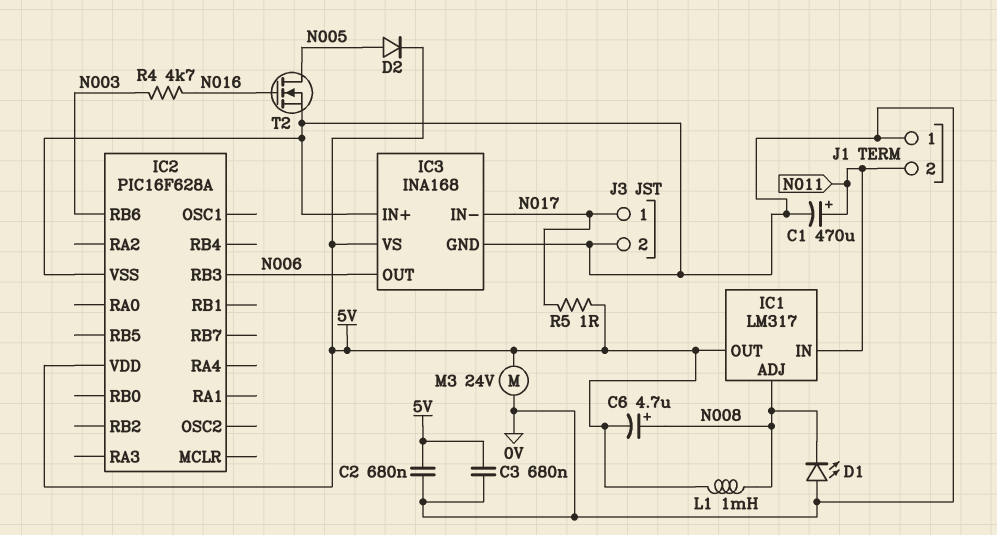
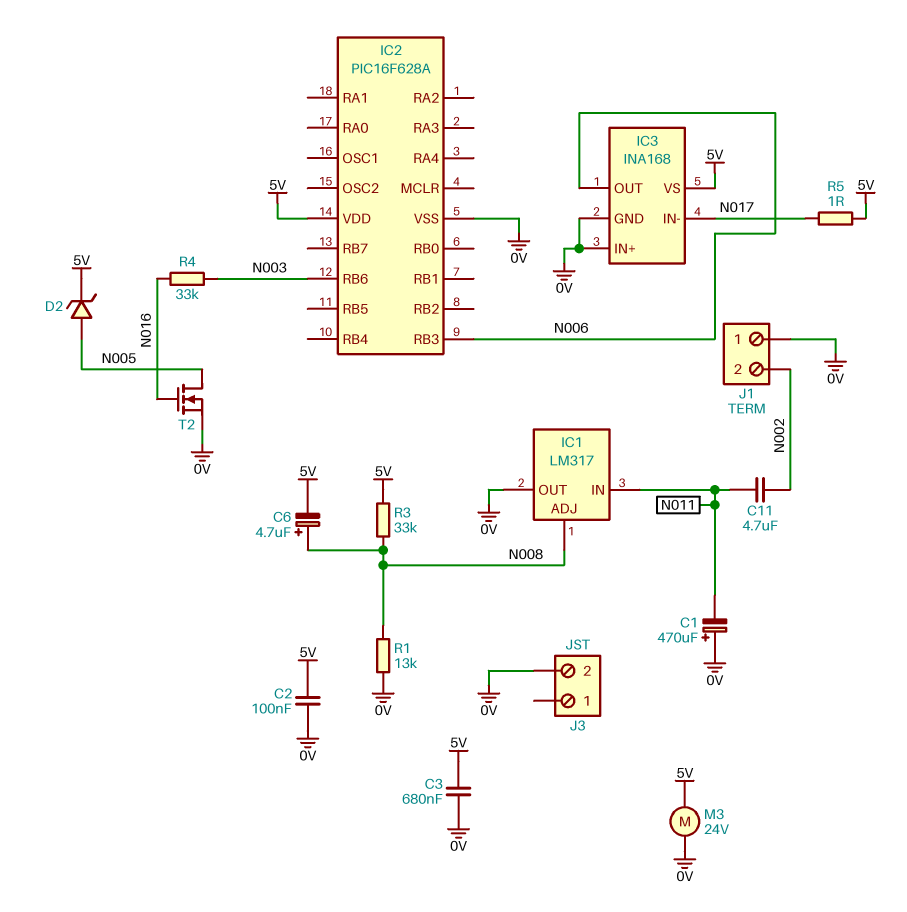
C1: 470uF (plus N011, minus 0V) -> 470uF (plus 0V, minus N011)
C2: 680nF (0V, 5V) -> 100nF (0V, 5V)
C11: none -> 4.7uF (N002, N011)
D1: LED (A 0V, K N008) -> none
D2: diode (A N005, K 5V) -> zener (A N005, K 5V)
IC1 pin OUT: 5V -> 0V
J1 pin 2: N011 -> N002
J3 pin 1: N017 -> none
L1: 1mH (5V, N008) -> none
R1: none -> 13k (0V, N008)
R3: none -> 33k (5V, N008)
R4: 4.7k (N003, N016) -> 33k (N003, N016)

